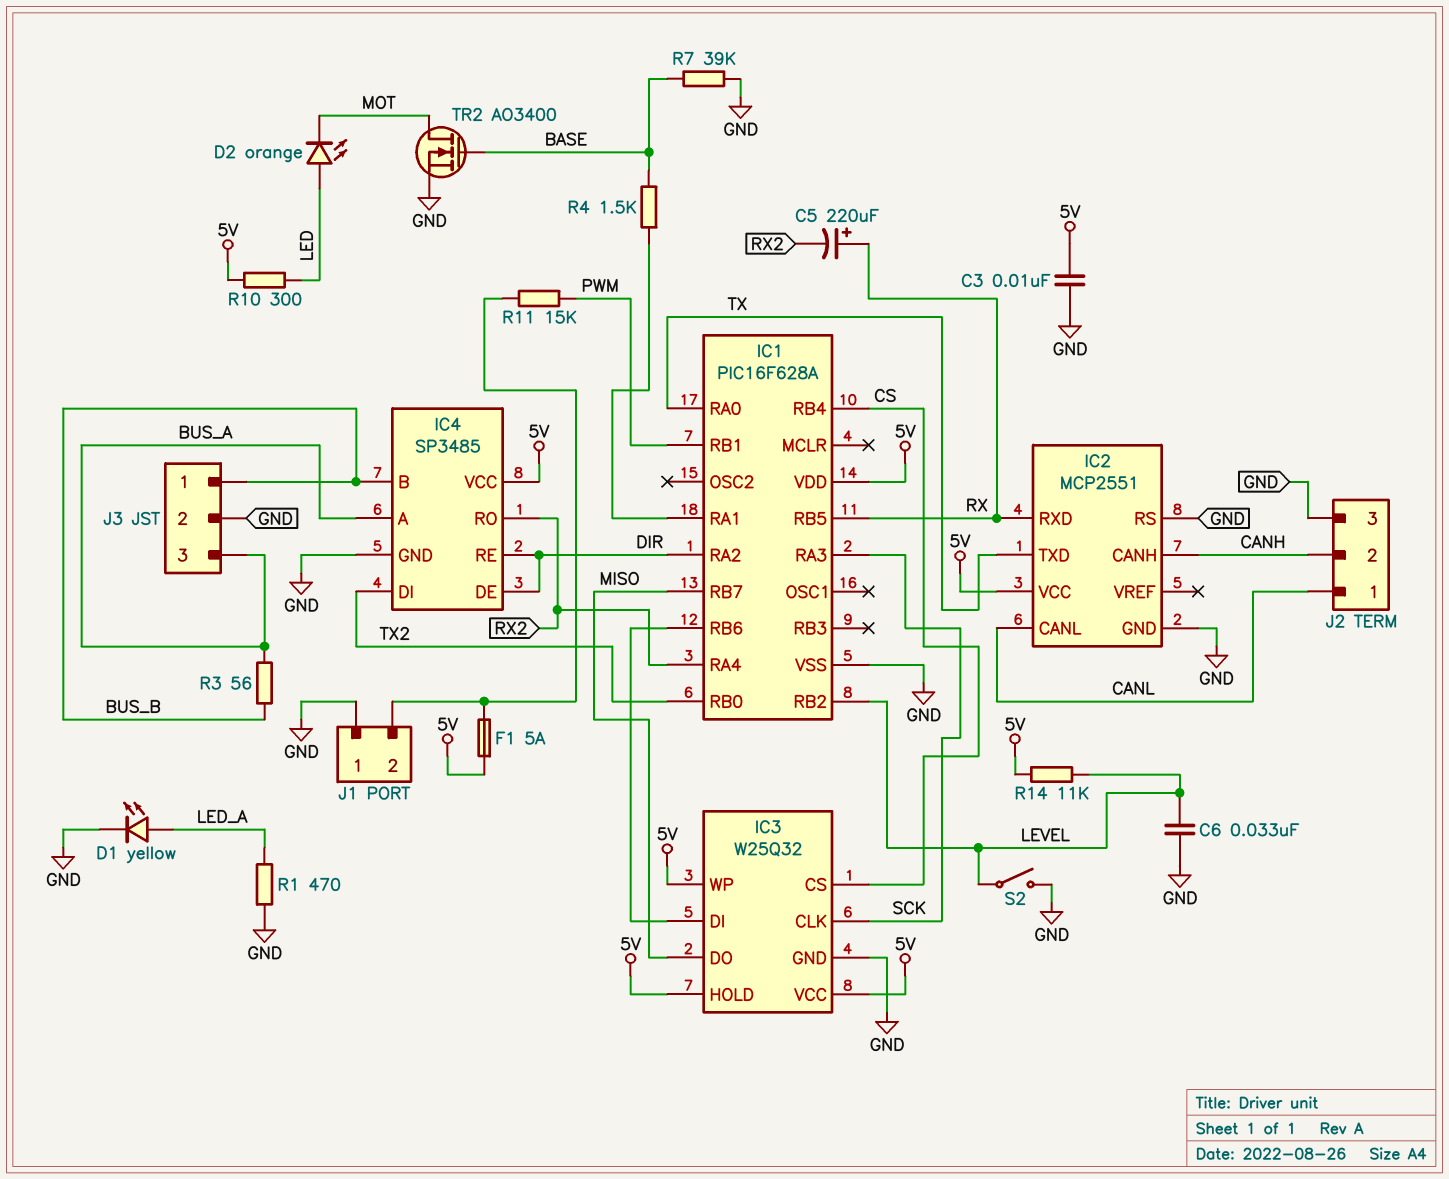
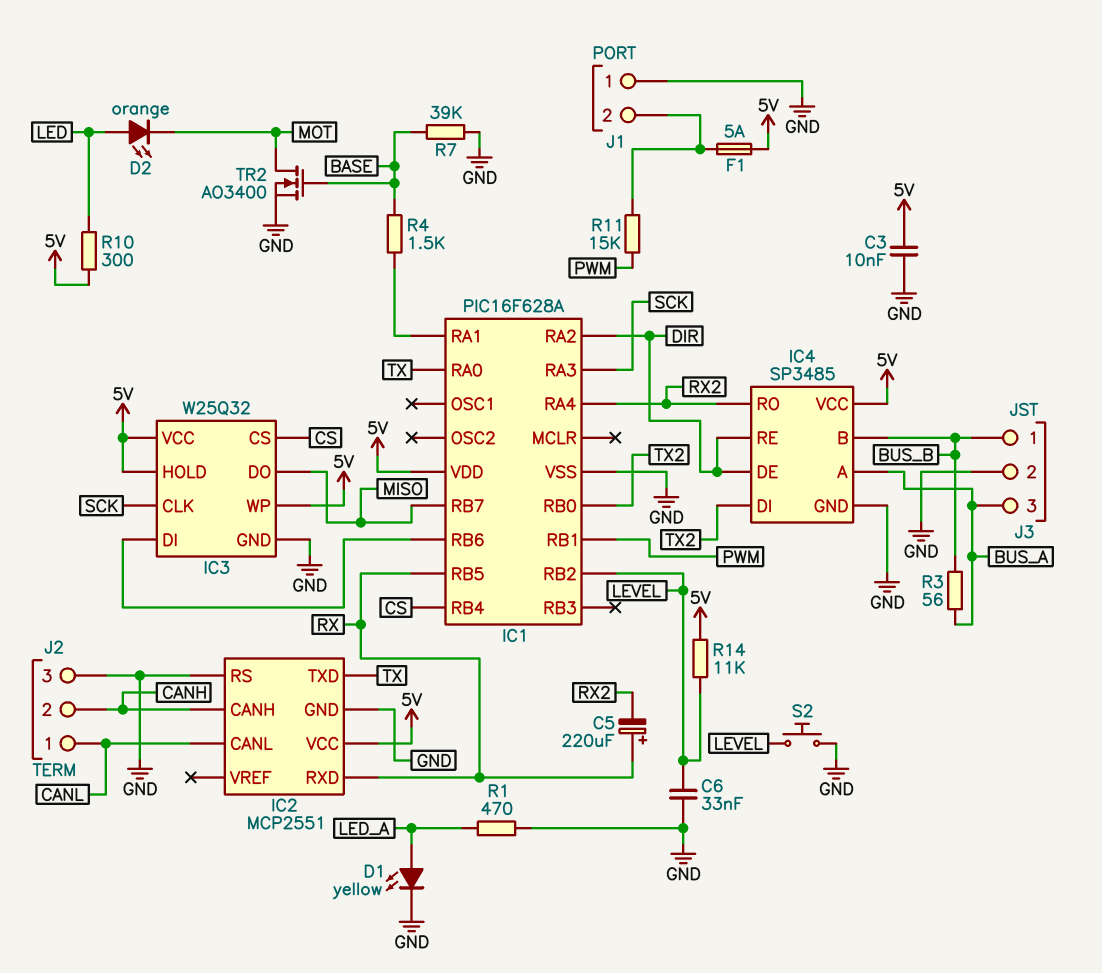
S2: switch (GND, LEVEL) -> button (GND, LEVEL)

